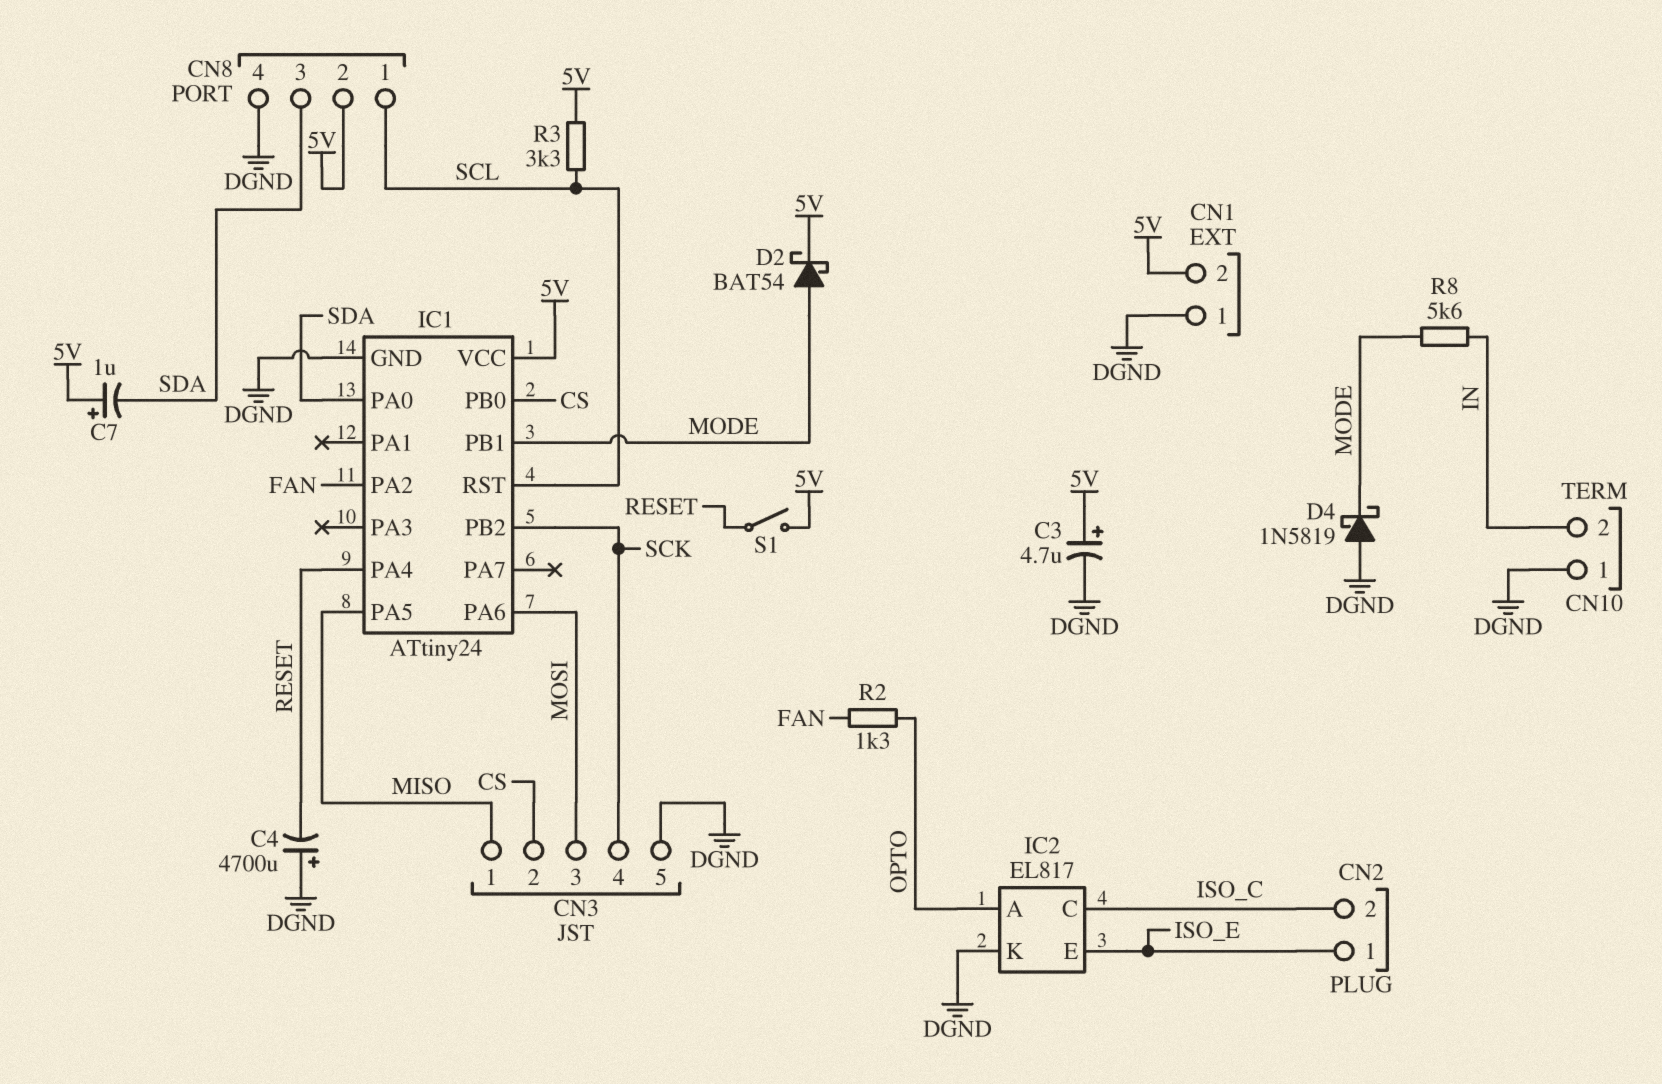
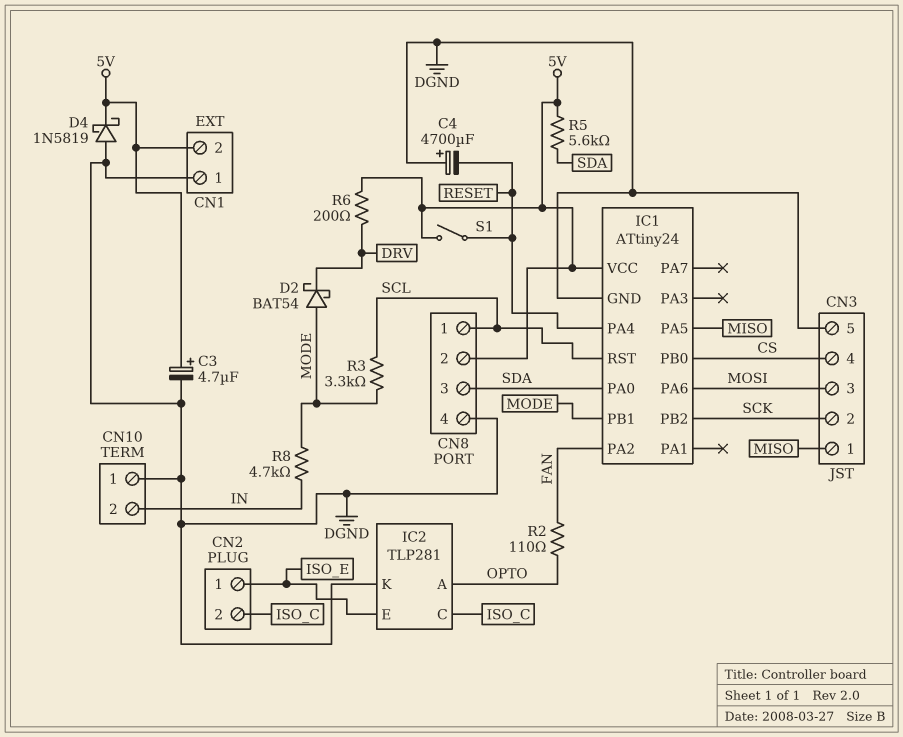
C7: 1uF (plus 5V, minus SDA) -> none
CN3 pin 2: CS -> SCK
CN3 pin 4: SCK -> CS
D2: schottky BAT54 (A MODE, K 5V) -> schottky BAT54 (A MODE, K DRV)
D4: schottky 1N5819 (A DGND, K MODE) -> schottky 1N5819 (A DGND, K 5V)
IC2: EL817 -> TLP281
R2: 1.3k (FAN, OPTO) -> 110 (FAN, OPTO)
R3: 3.3k (5V, SCL) -> 3.3k (MODE, SCL)
R5: none -> 5.6k (5V, SDA)
R6: none -> 200 (5V, DRV)
R8: 5.6k (IN, MODE) -> 4.7k (IN, MODE)

